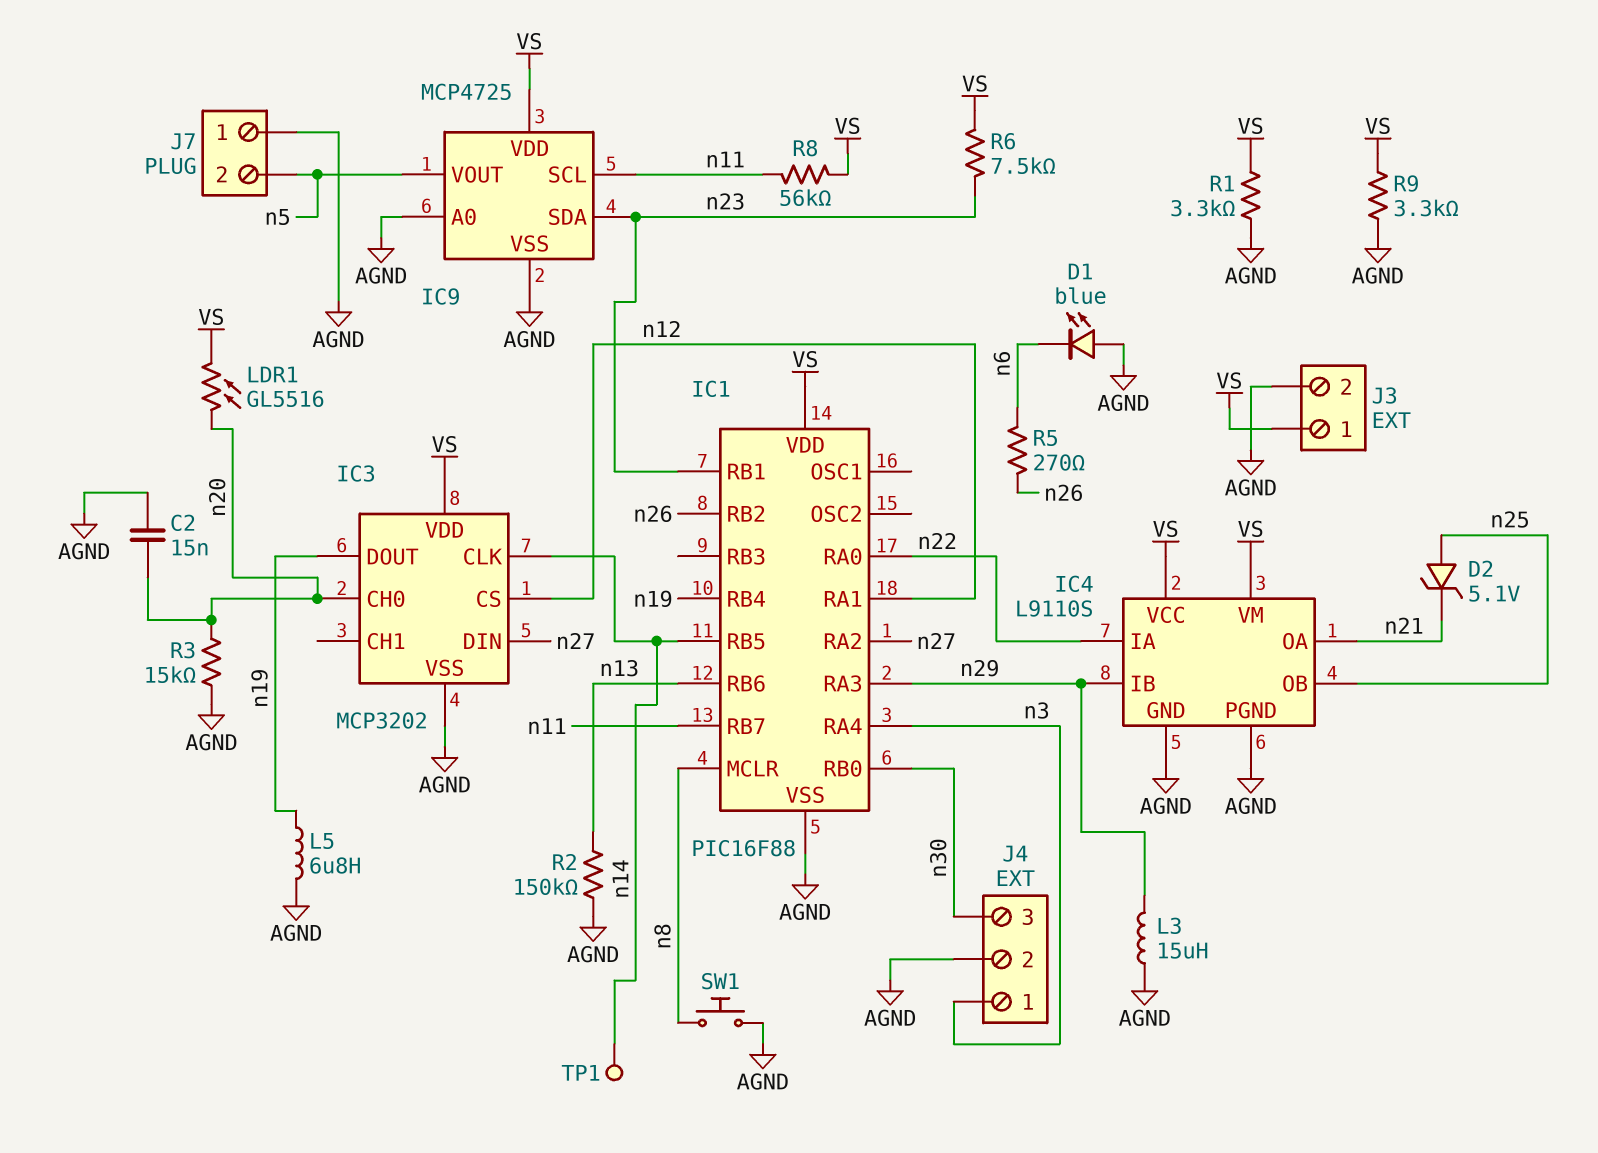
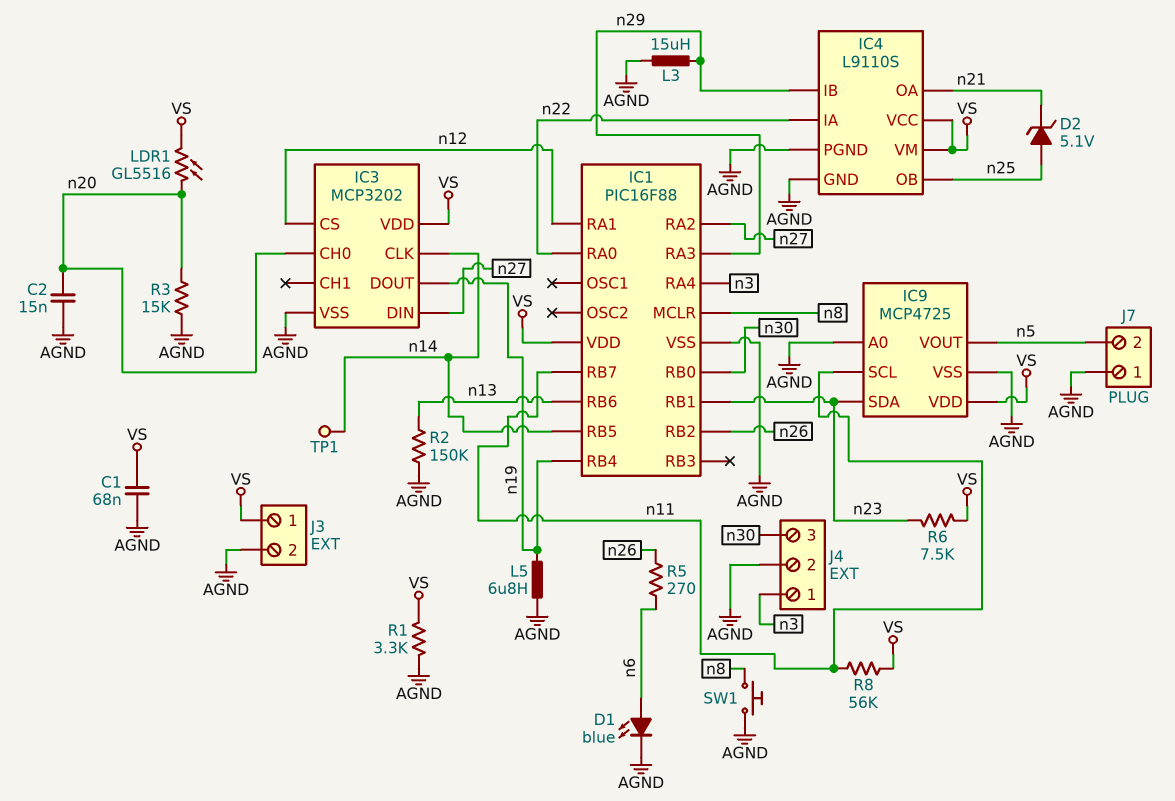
C1: none -> 68nF (AGND, VS)
D1: LED blue (A AGND, K n6) -> LED blue (A n6, K AGND)
R9: 3.3k (AGND, VS) -> none

